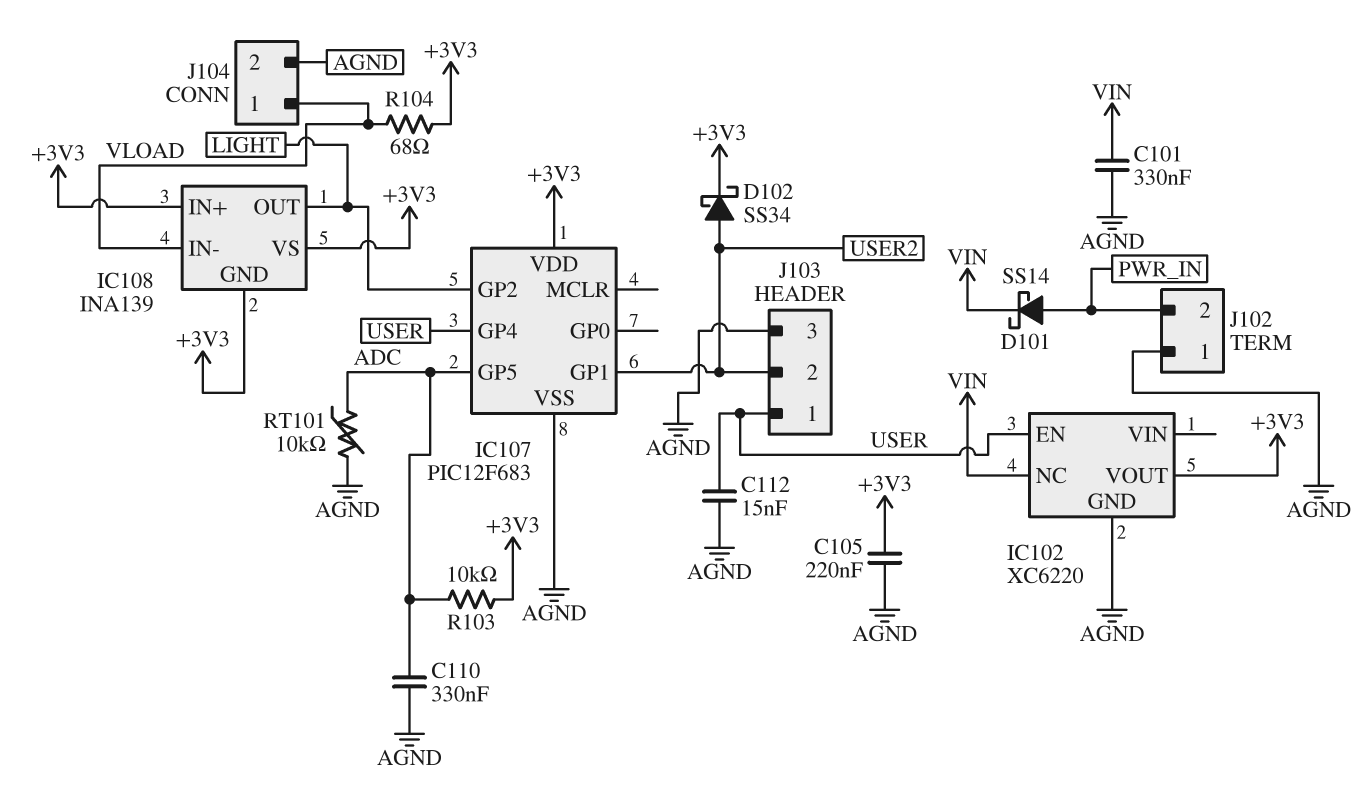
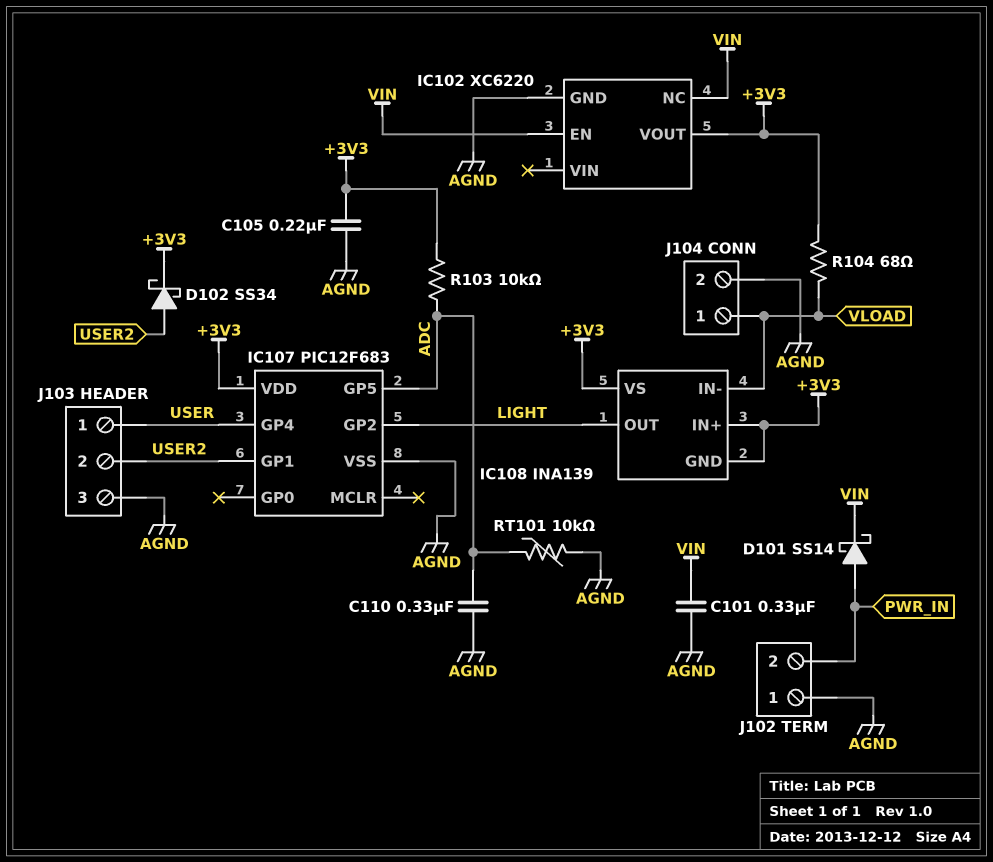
C112: 15nF (AGND, USER) -> none
IC102 pin EN: USER -> VIN

